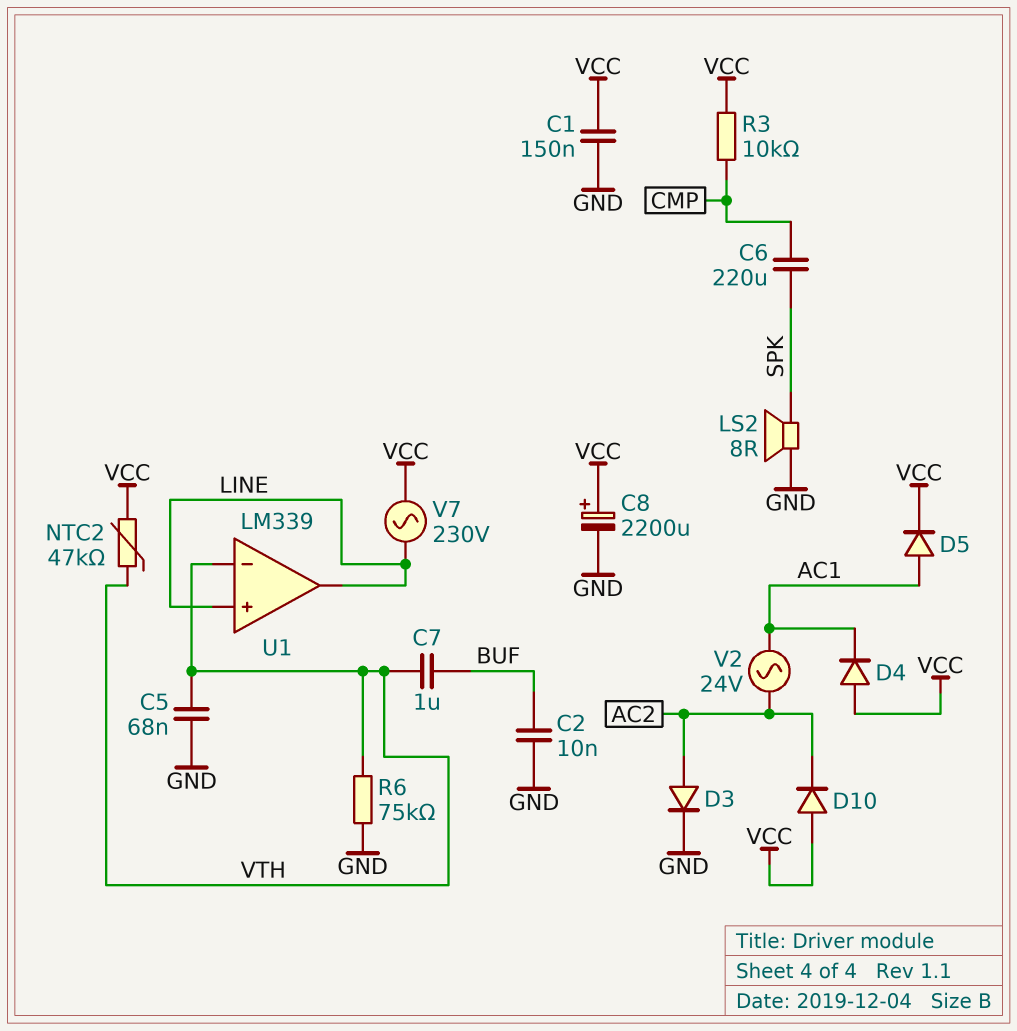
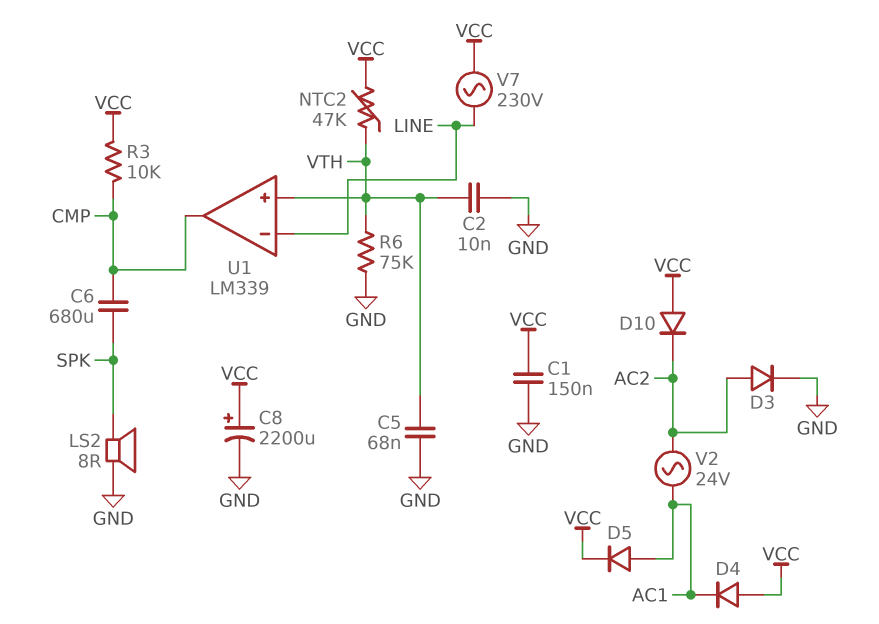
C2: 10nF (BUF, GND) -> 10nF (GND, VTH)
C6: 220uF (CMP, SPK) -> 680uF (CMP, SPK)
C7: 1uF (BUF, VTH) -> none
U1 pin in+: LINE -> VTH
U1 pin in-: VTH -> LINE
U1 pin out: LINE -> CMP

